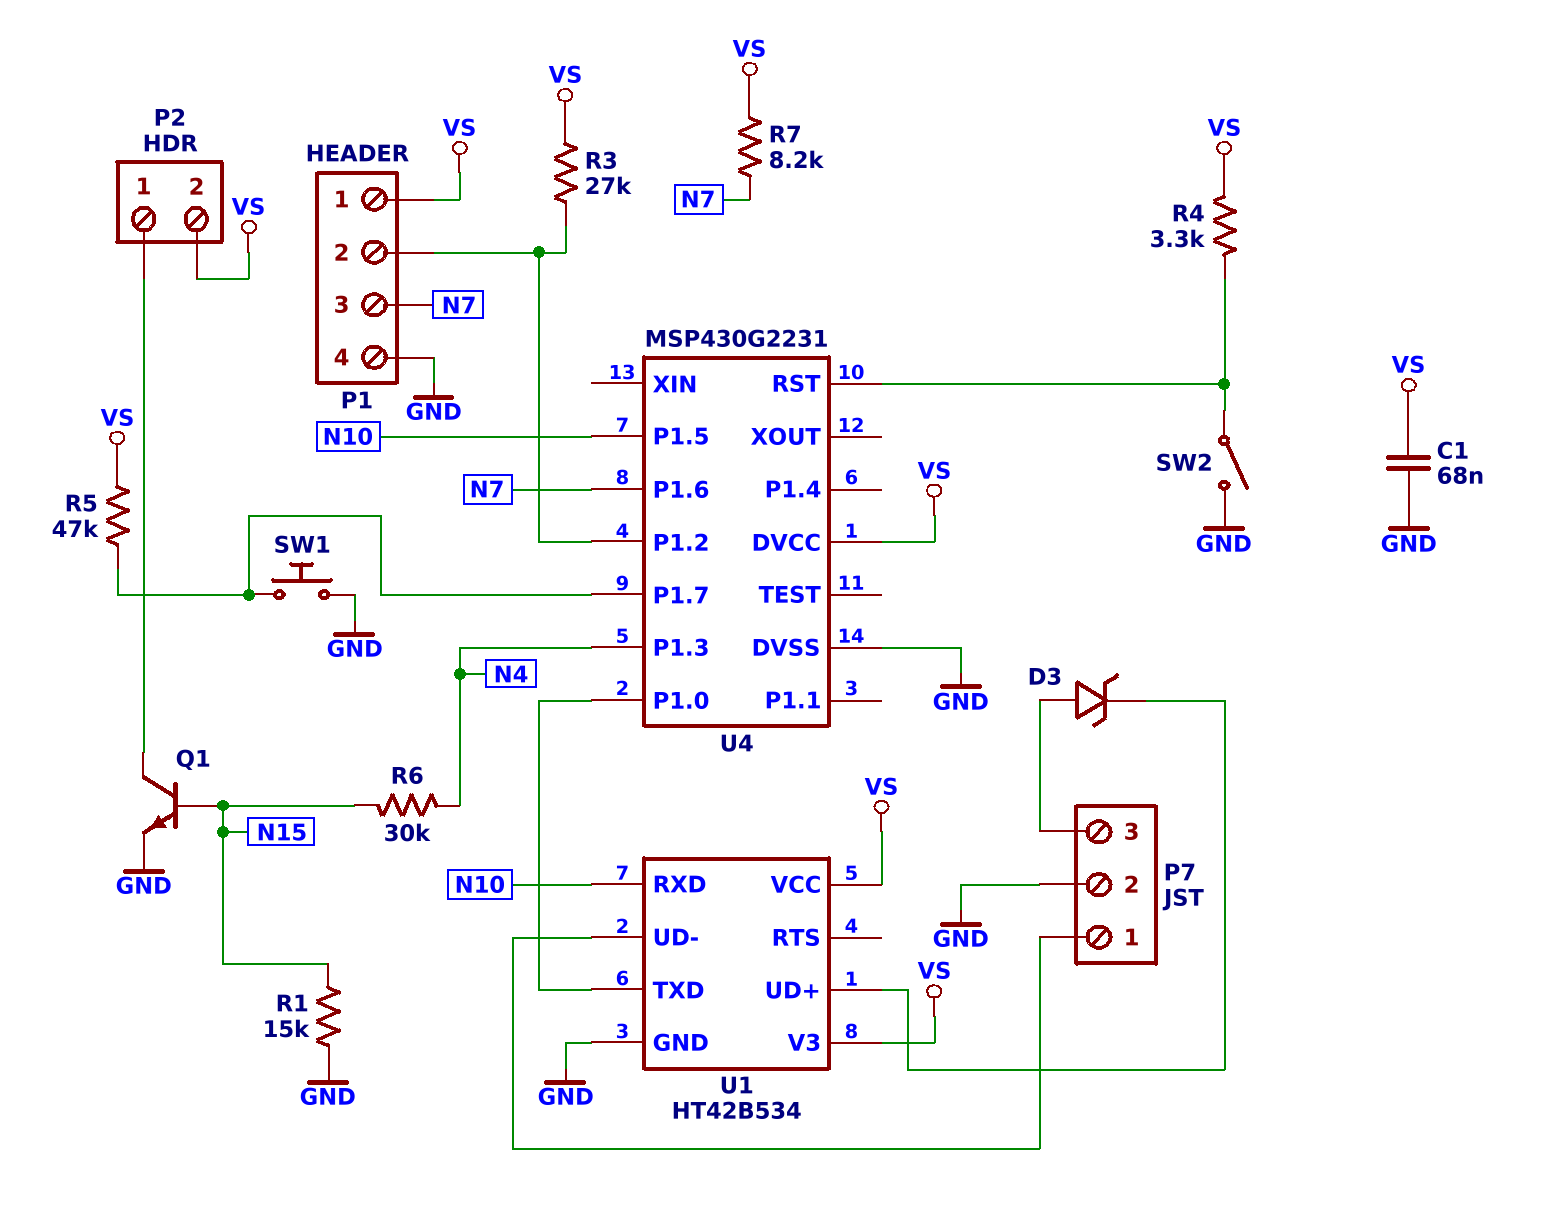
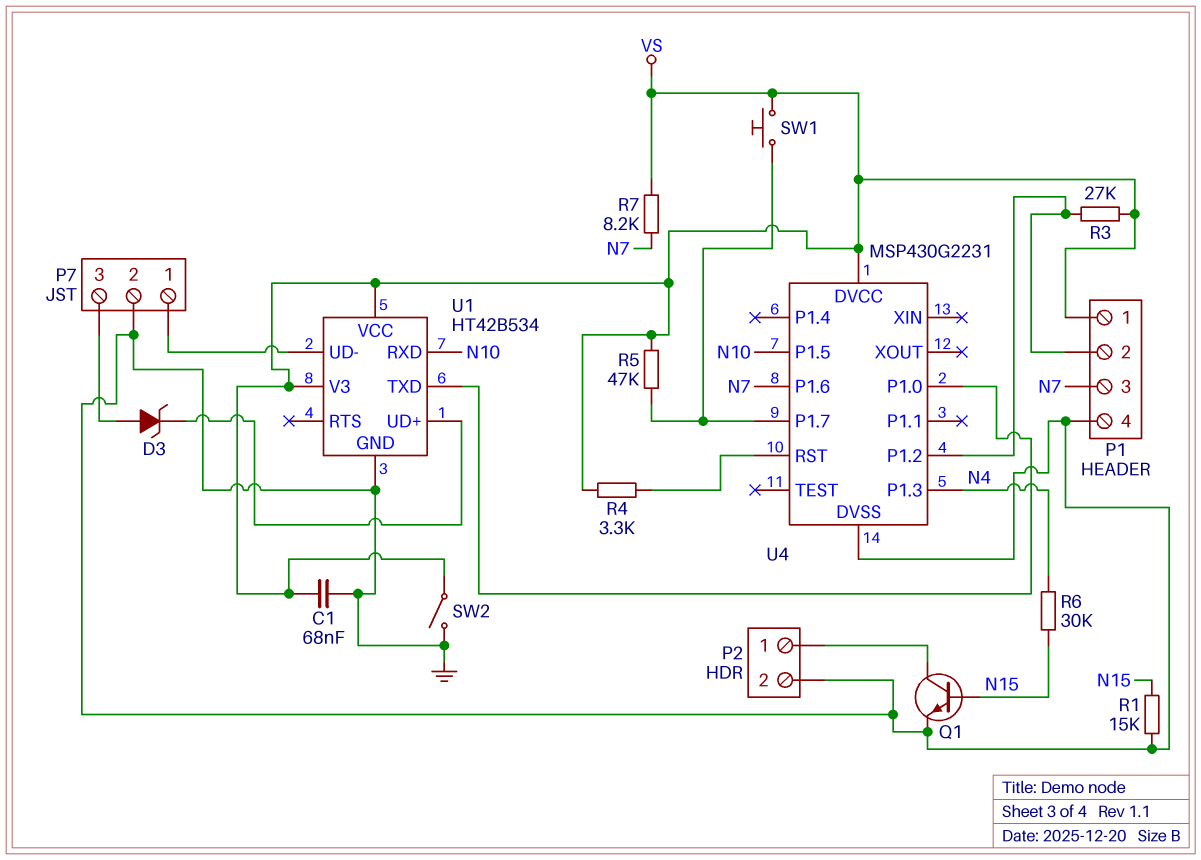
P2 pin 2: VS -> GND
SW1: button (GND, U4/P1.7) -> button (U4/P1.7, VS)
SW2: switch (GND, U4/RST) -> switch (GND, VS)

